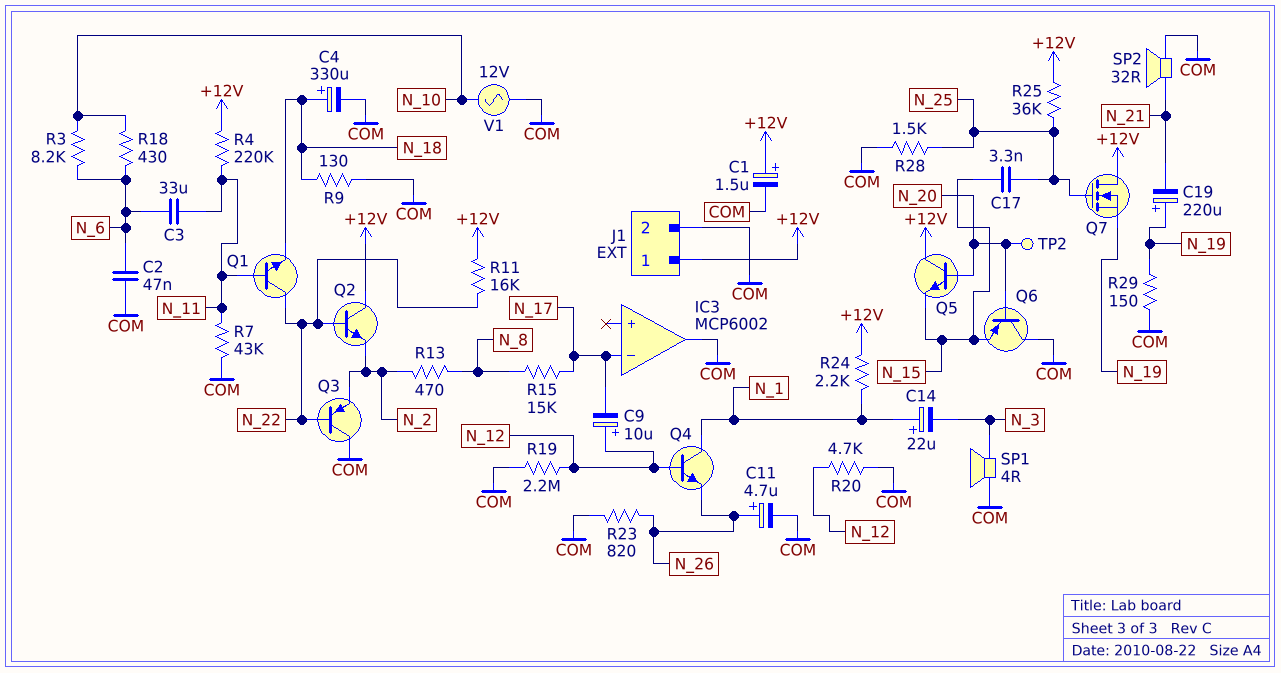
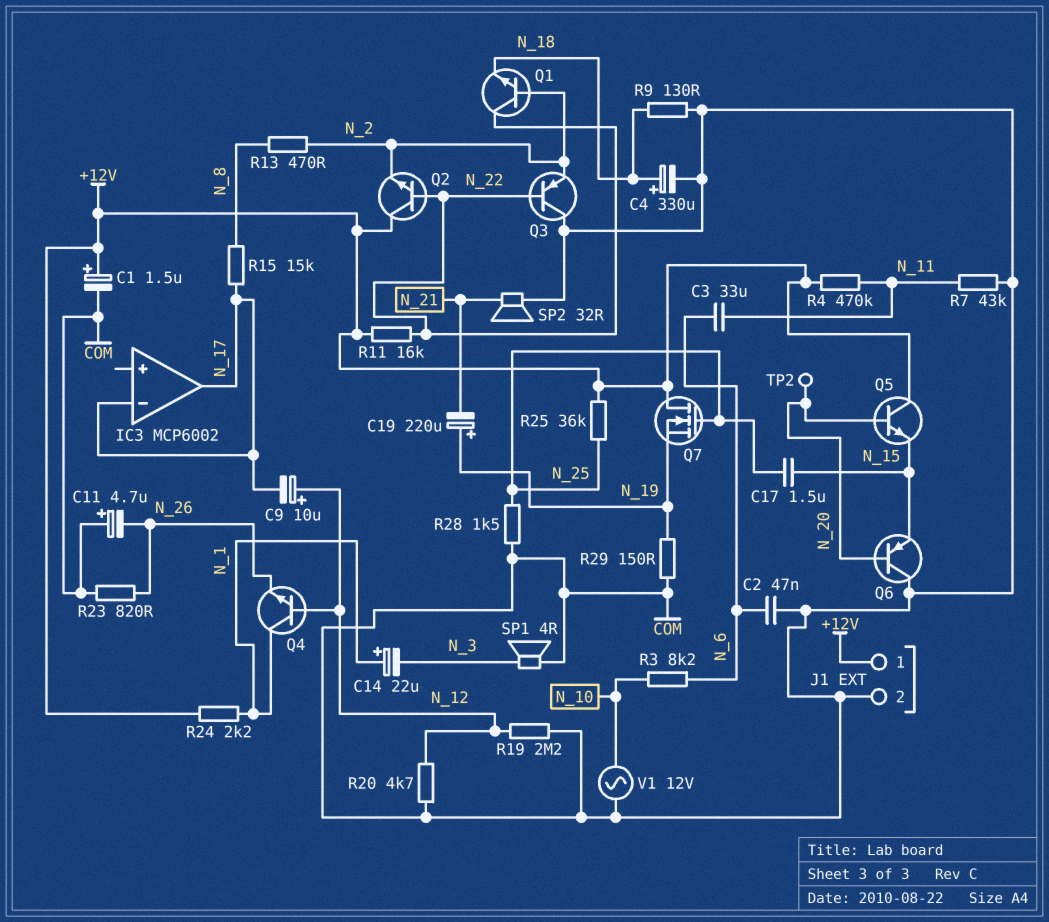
C11: 4.7uF (plus N_26, minus COM) -> 4.7uF (plus COM, minus N_26)
C17: 3.3nF (N_15, N_25) -> 1.5uF (N_15, N_25)
IC3 pin out: COM -> N_17
Q1: NPN (B N_11, C N_22, E N_18) -> NPN (B N_2, C N_22, E N_18)
R4: 220k (+12V, N_11) -> 470k (+12V, N_11)
R18: 430 (N_6, N_10) -> none

